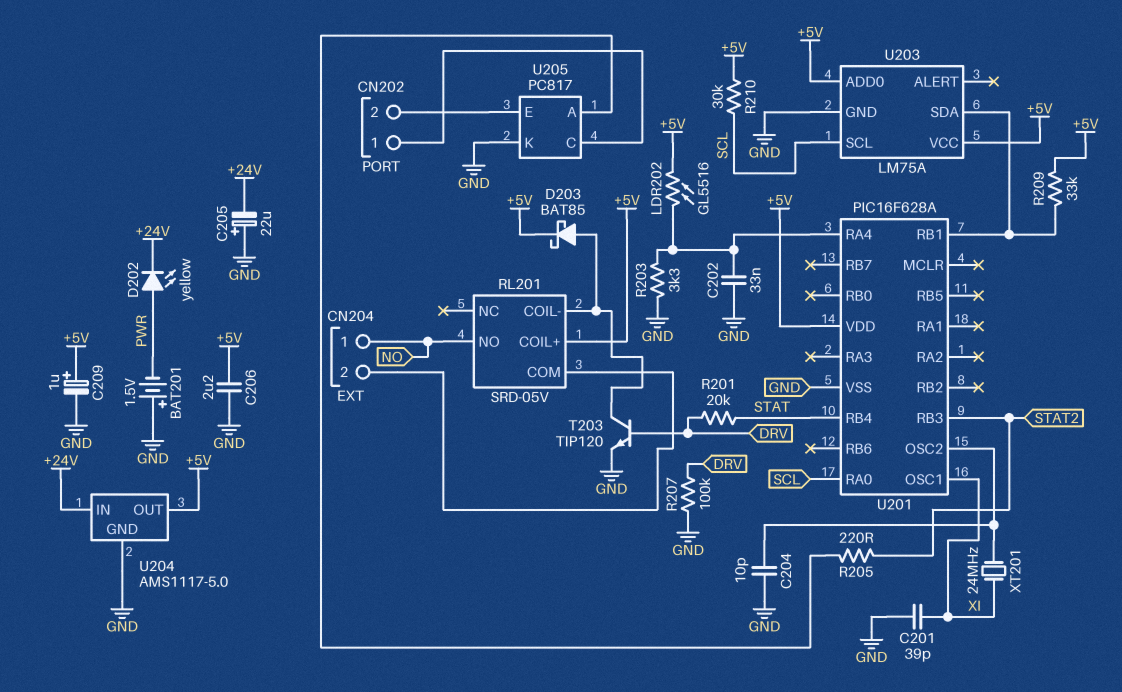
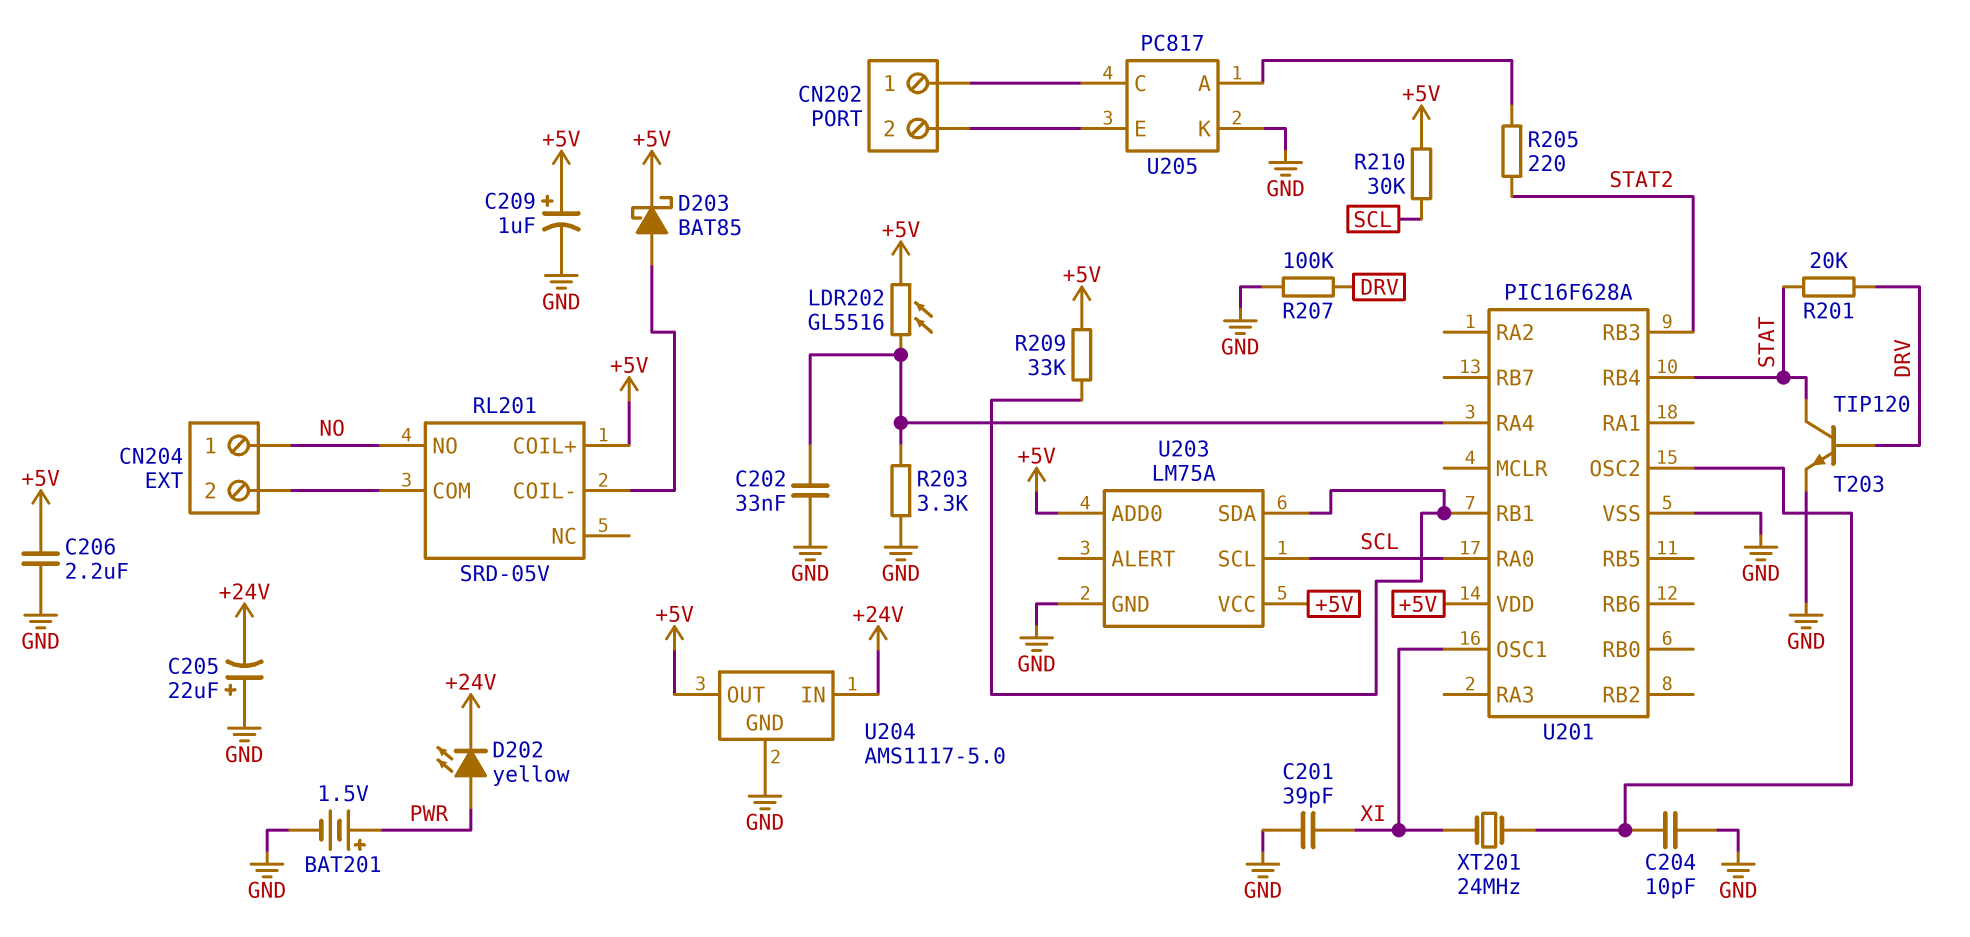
BAT201: 1.5V (plus GND, minus PWR) -> 1.5V (plus PWR, minus GND)
T203: NPN TIP120 (B DRV, C RL201/COIL-, E GND) -> NPN TIP120 (B DRV, C STAT, E GND)

